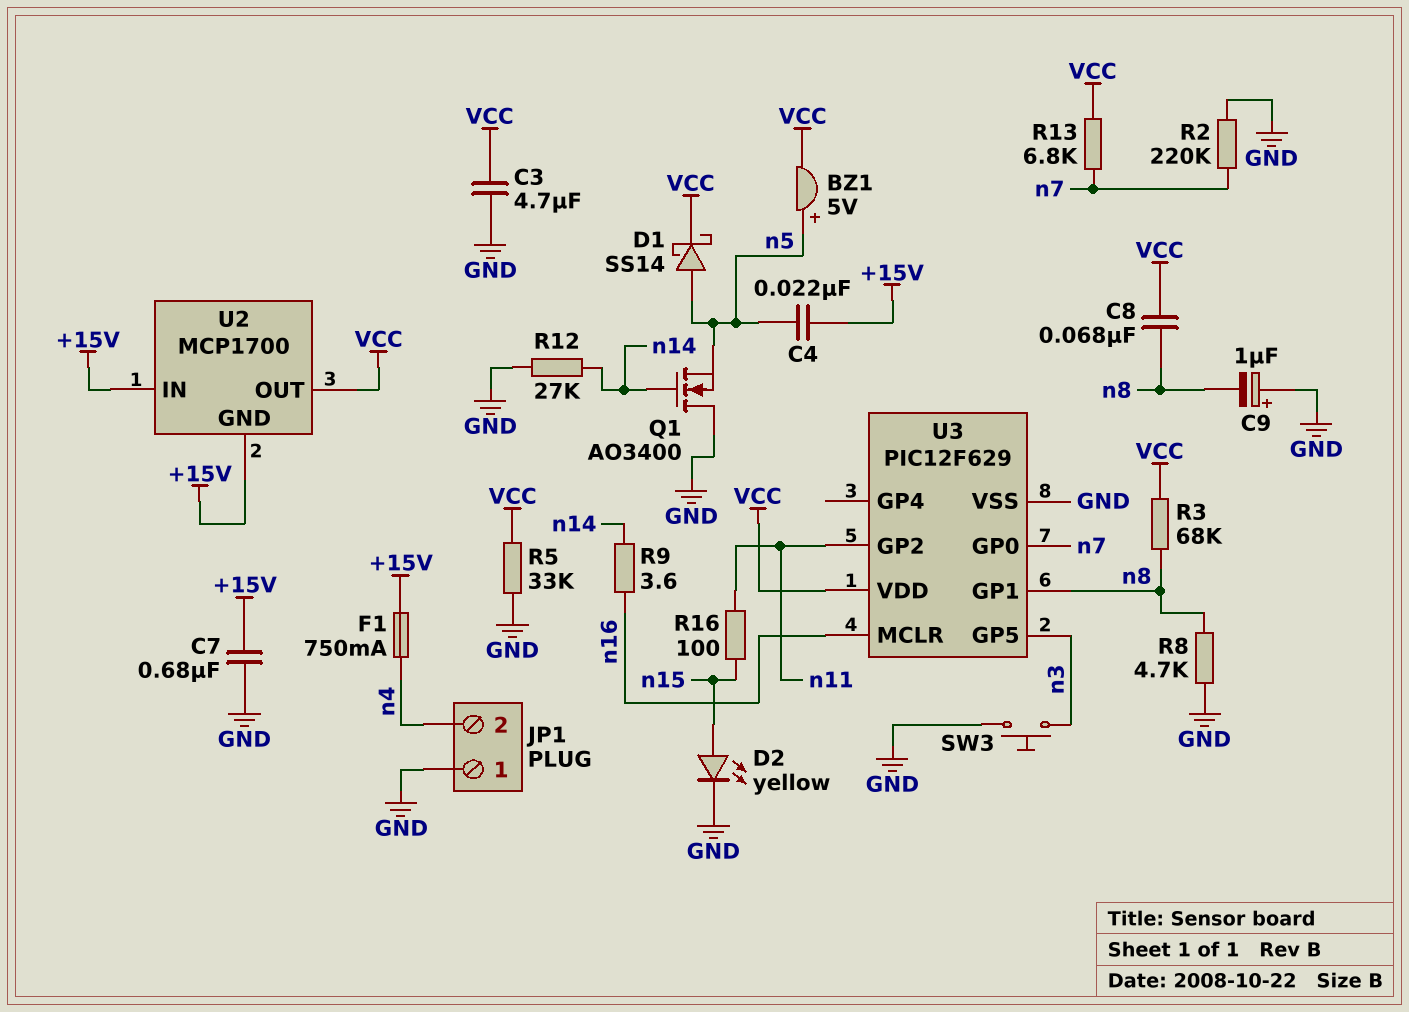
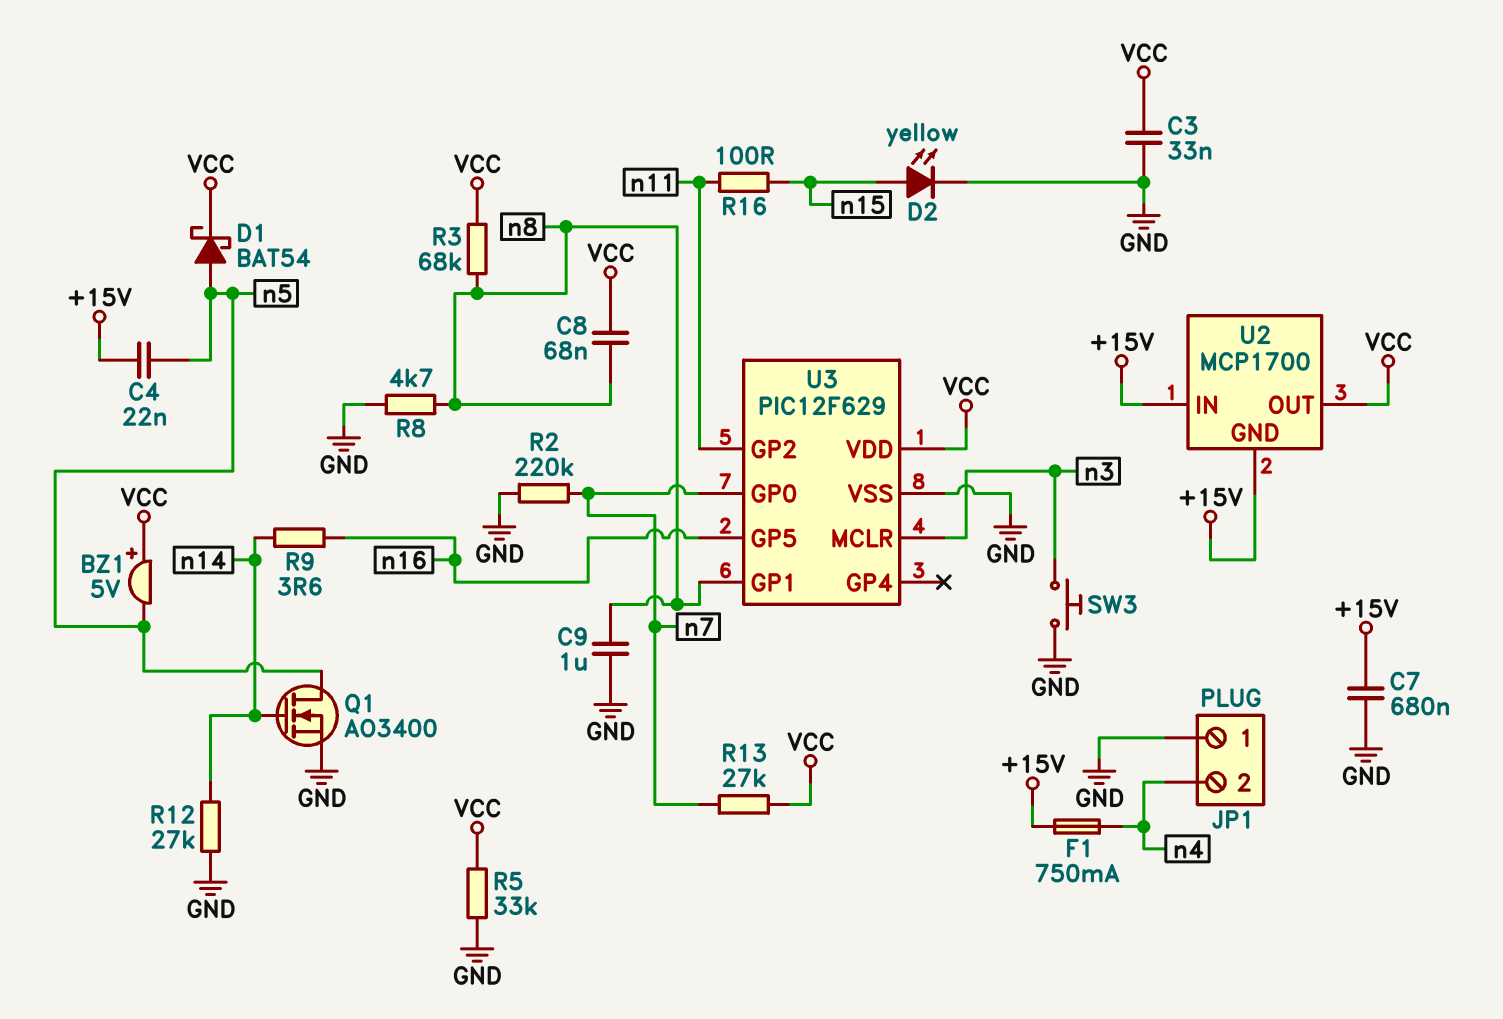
BZ1: buzzer 5V (plus n5, minus VCC) -> buzzer 5V (plus VCC, minus n5)
C3: 4.7uF (GND, VCC) -> 33nF (GND, VCC)
C9: 1uF (plus GND, minus n8) -> 1uF (GND, n8)
D1: schottky SS14 (A n5, K VCC) -> schottky BAT54 (A n5, K VCC)
Q1: NMOS AO3400 (G n14, D GND, S n5) -> NMOS AO3400 (G n14, D n5, S GND)
R13: 6.8k (VCC, n7) -> 27k (VCC, n7)
U3 pin GP5: n3 -> n16
U3 pin MCLR: n16 -> n3

